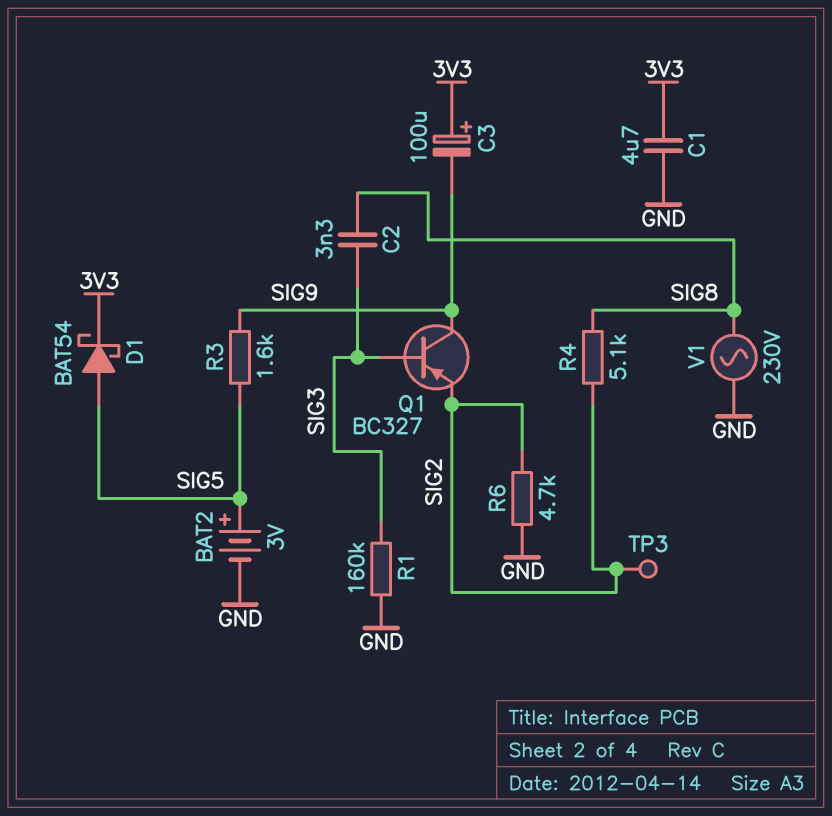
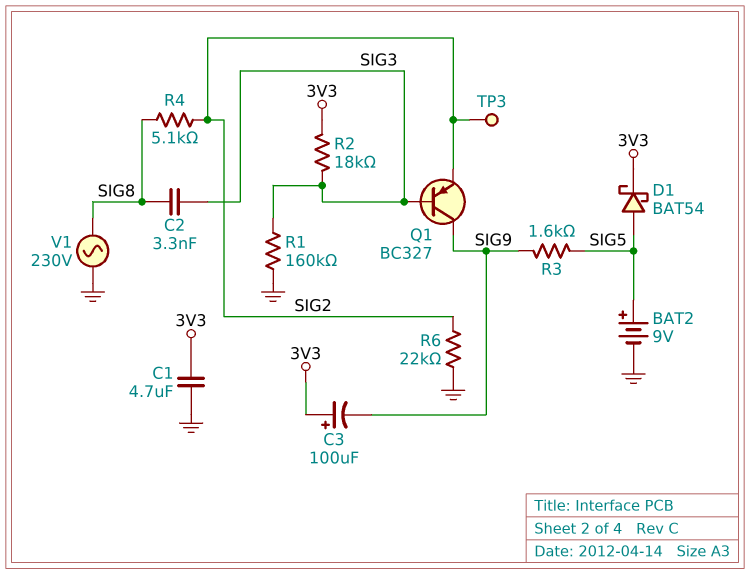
BAT2: 3V (plus SIG5, minus GND) -> 9V (plus SIG5, minus GND)
R2: none -> 18k (3V3, SIG3)
R6: 4.7k (GND, SIG2) -> 22k (GND, SIG2)

